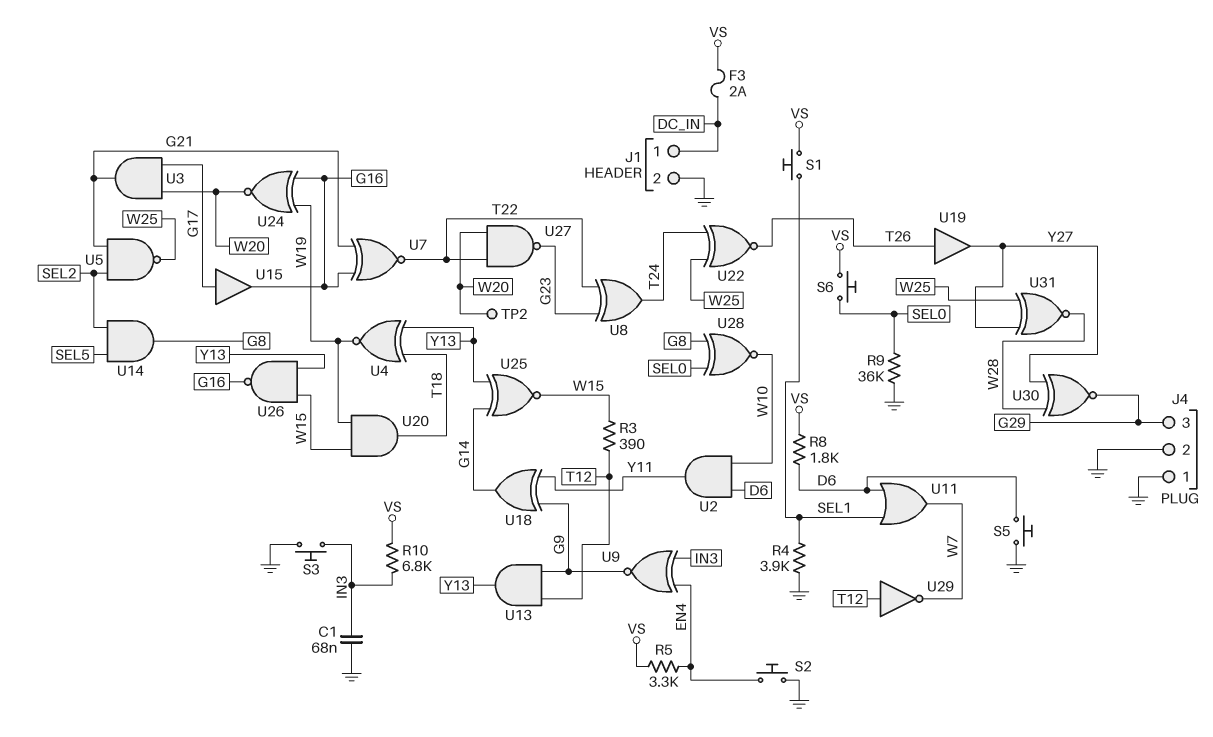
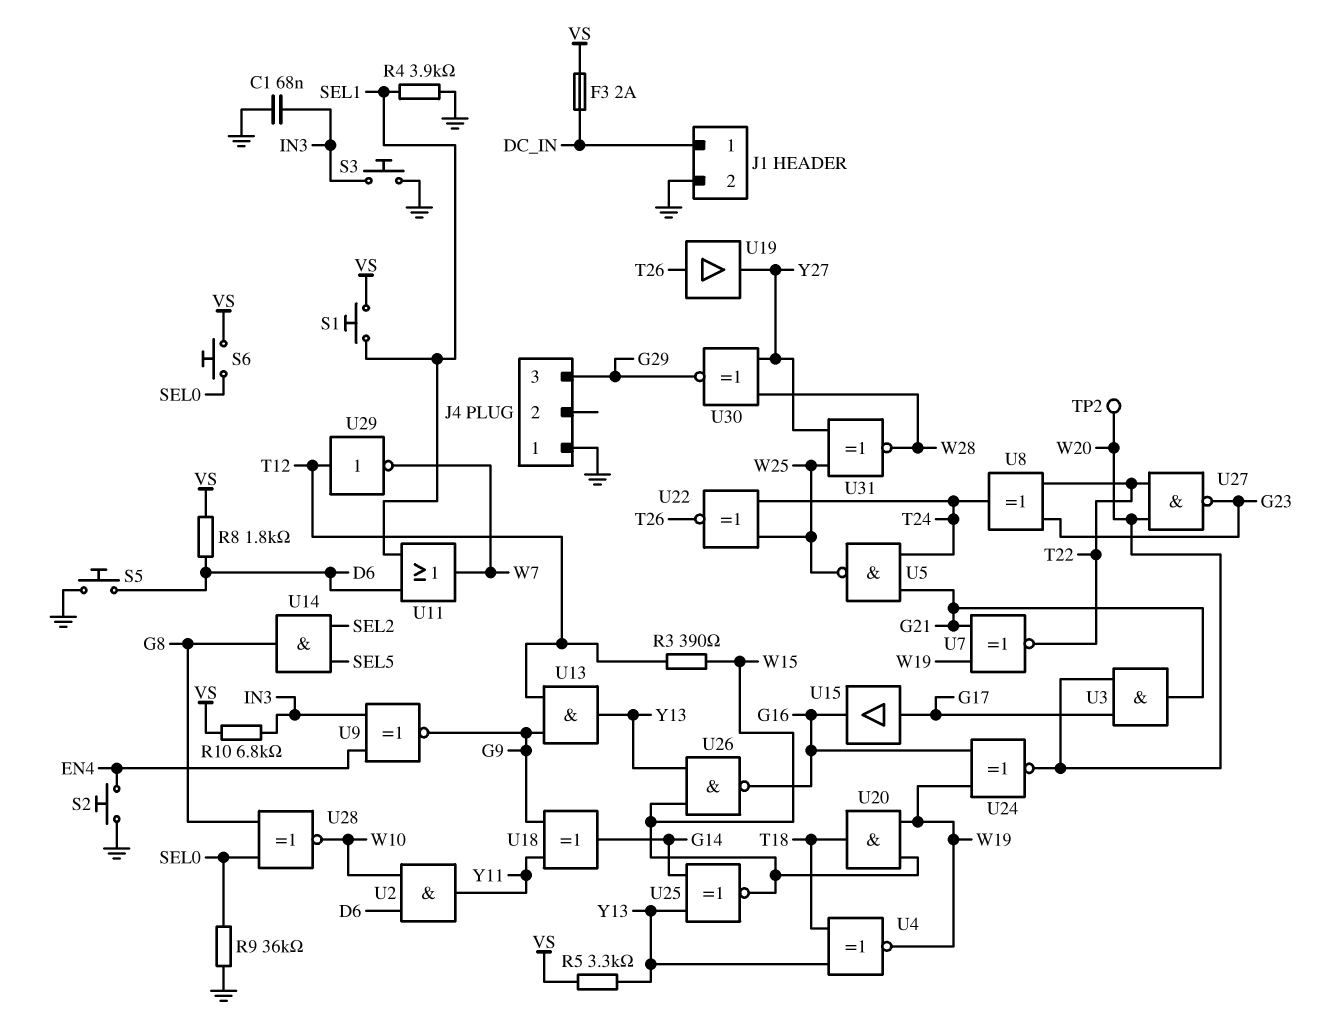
J4 pin 2: GND -> none
R5: 3.3k (EN4, VS) -> 3.3k (VS, Y13)
U5: NAND (in G21, in SEL2, out W25) -> NAND (in G21, in T24, out W25)
U7: XNOR (in G16, in G21, out T22) -> XNOR (in G21, in W19, out T22)

